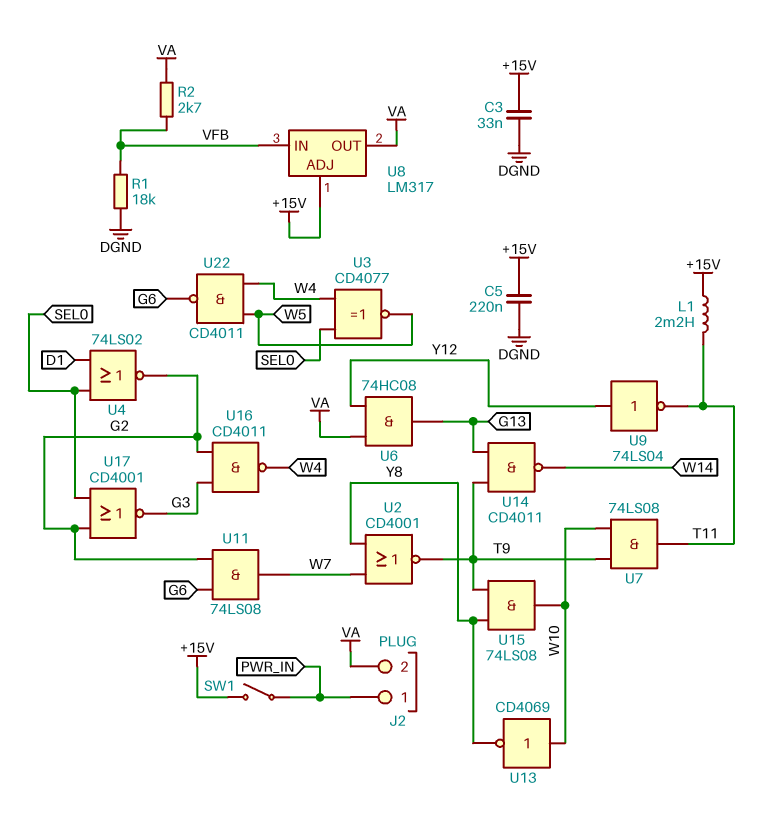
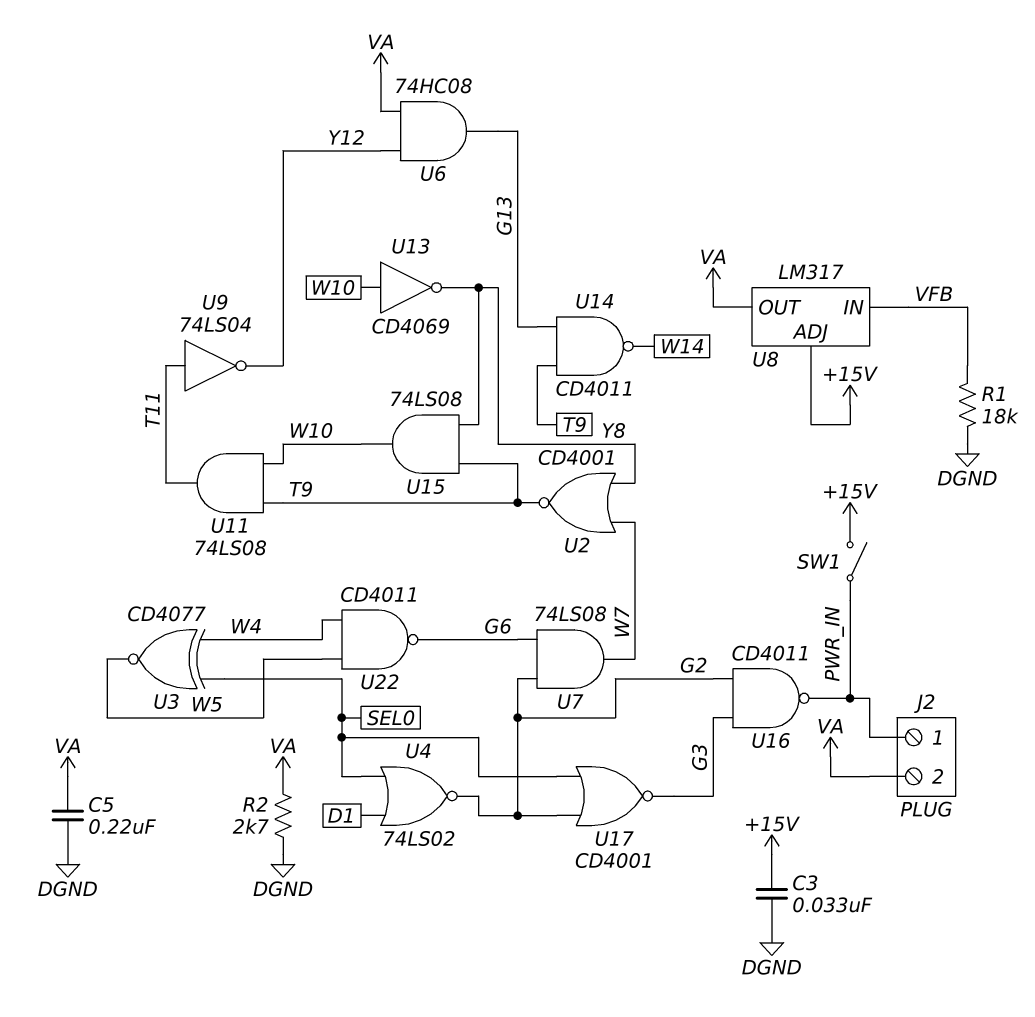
C5: 220nF (+15V, DGND) -> 220nF (DGND, VA)
L1: 2.2mH (+15V, T11) -> none
R2: 2.7k (VA, VFB) -> 2.7k (DGND, VA)
U7: AND 74LS08 (in T9, in W10, out T11) -> AND 74LS08 (in G2, in G6, out W7)
U9: NOT 74LS04 (in Y12, out T11) -> NOT 74LS04 (in T11, out Y12)
U11: AND 74LS08 (in G2, in G6, out W7) -> AND 74LS08 (in T9, in W10, out T11)
U16: NAND CD4011 (in G2, in G3, out W4) -> NAND CD4011 (in G2, in G3, out PWR_IN)

